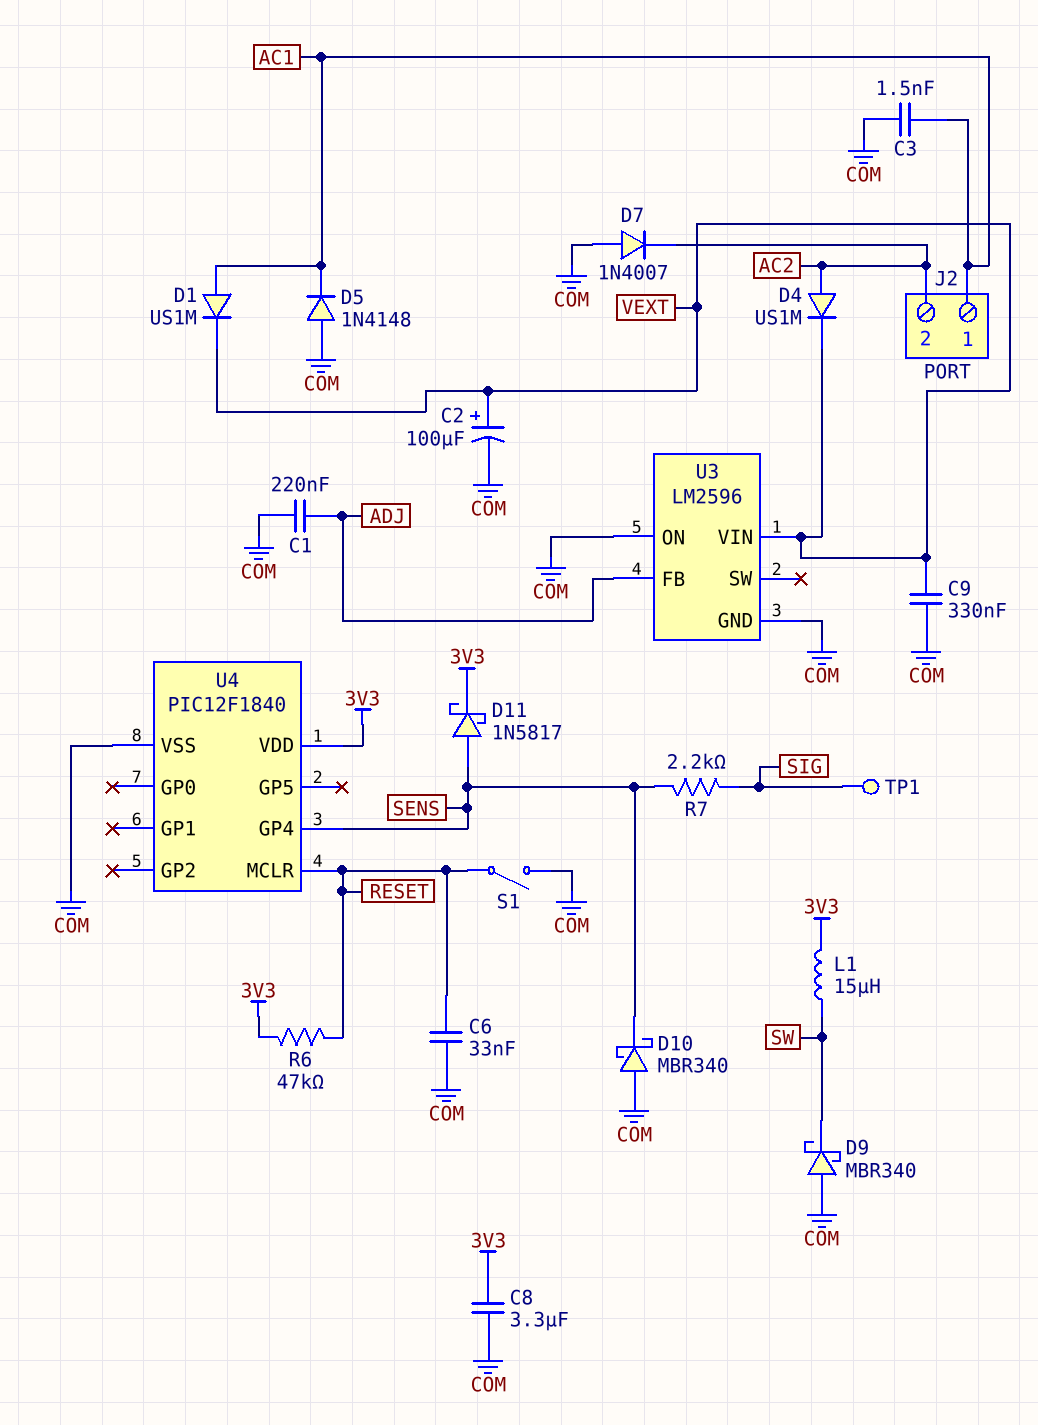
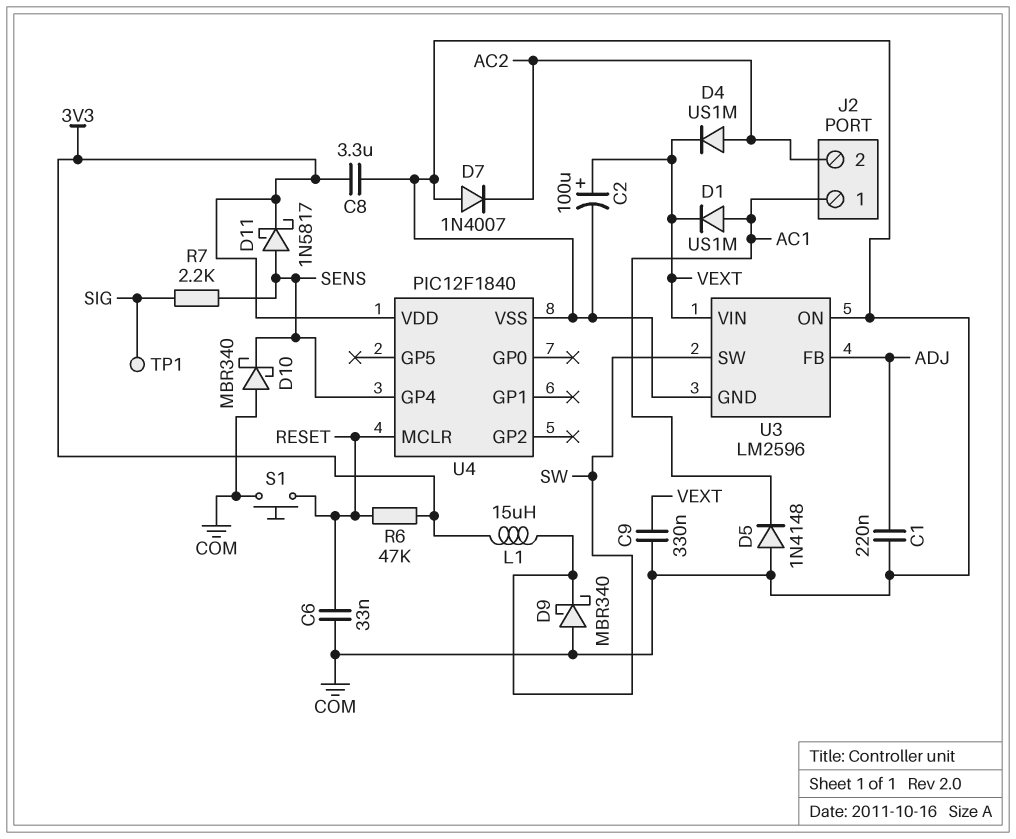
C3: 1.5nF (AC1, COM) -> none
S1: switch (COM, RESET) -> button (COM, RESET)
U3 pin SW: none -> SW

